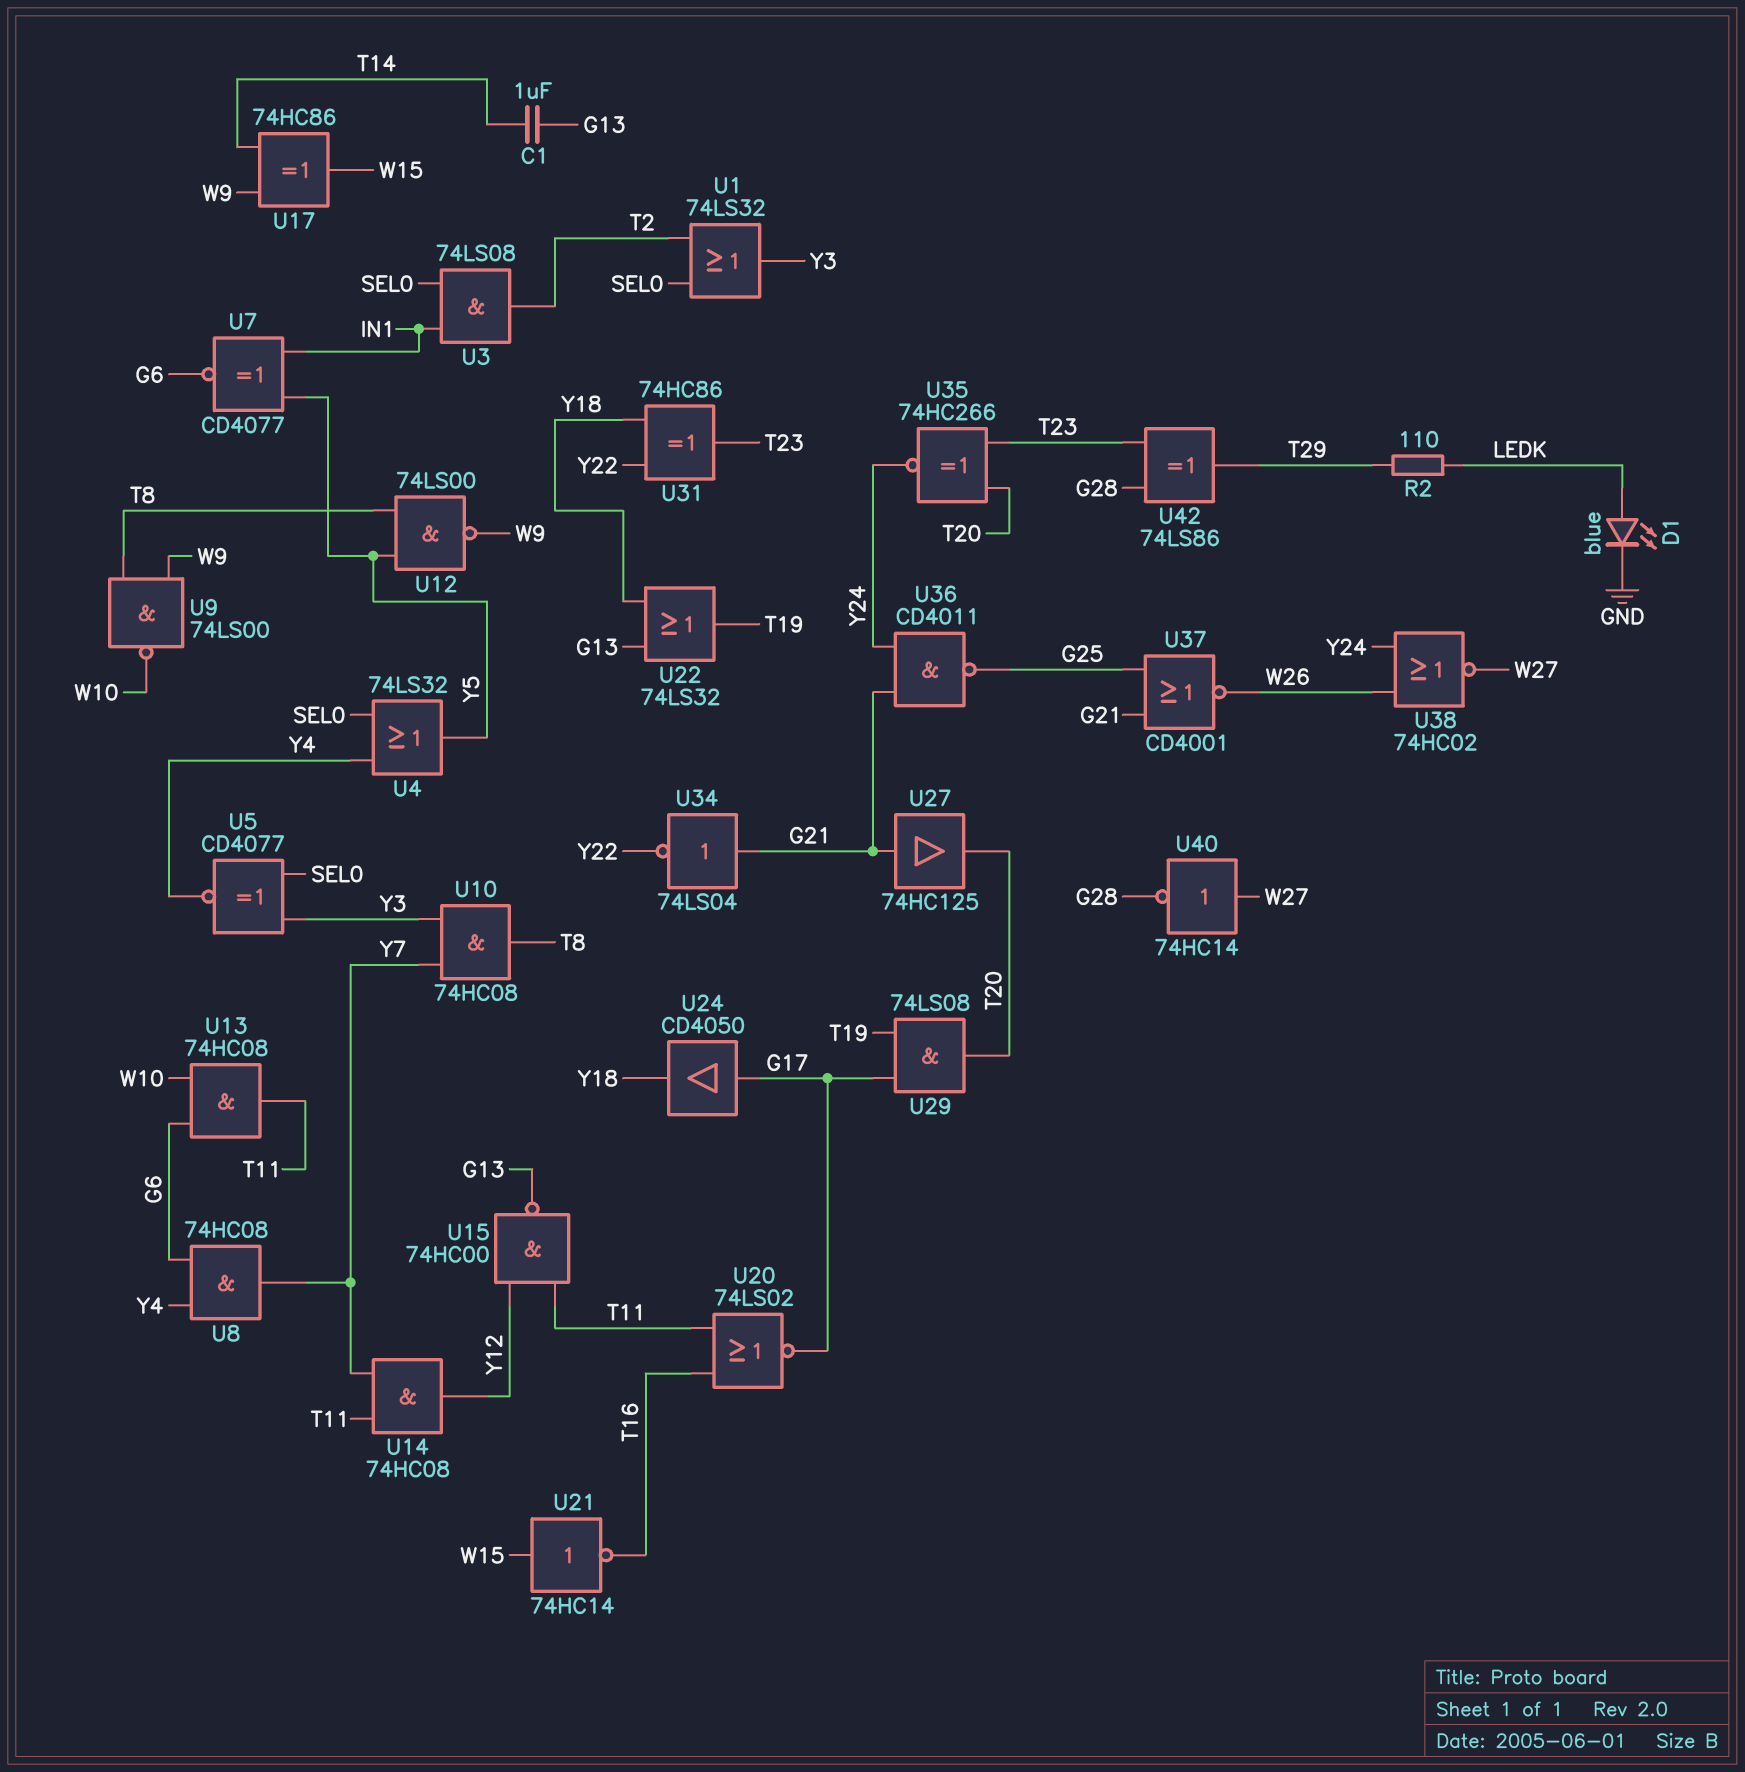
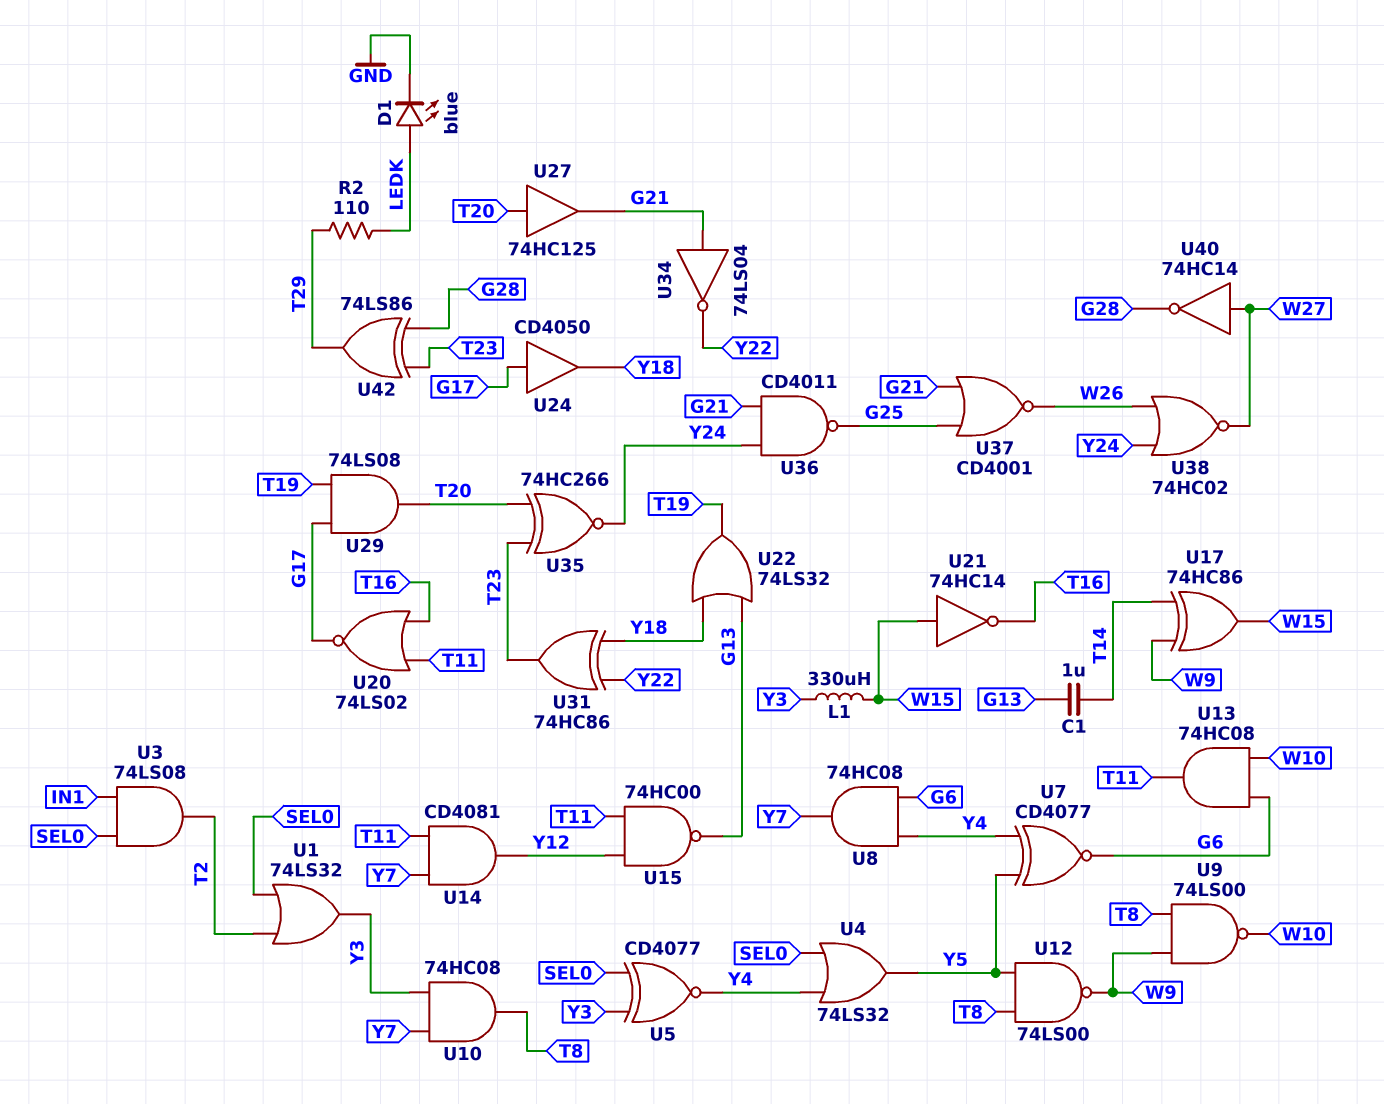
L1: none -> 330uH (W15, Y3)
U7: XNOR CD4077 (in IN1, in Y5, out G6) -> XNOR CD4077 (in Y4, in Y5, out G6)
U14: AND 74HC08 (in T11, in Y7, out Y12) -> AND CD4081 (in T11, in Y7, out Y12)
U27: buffer 74HC125 (in G21, out T20) -> buffer 74HC125 (in T20, out G21)

